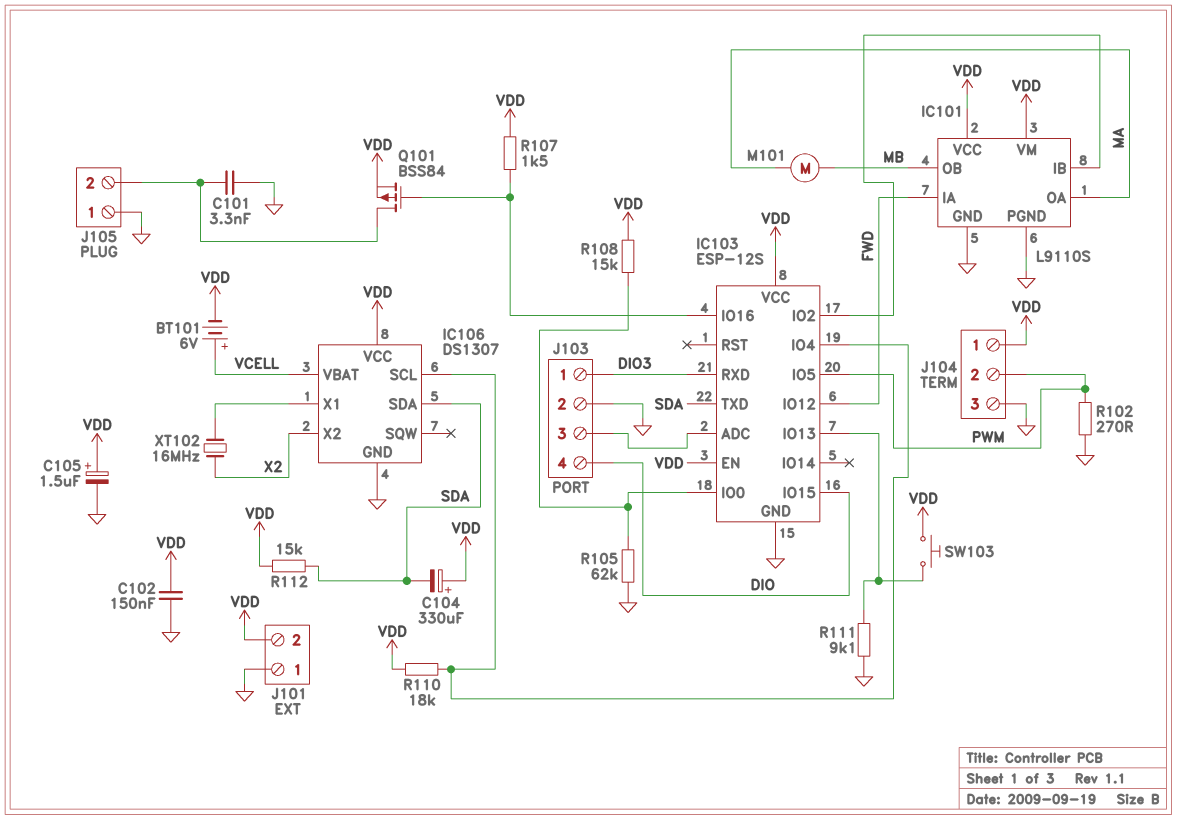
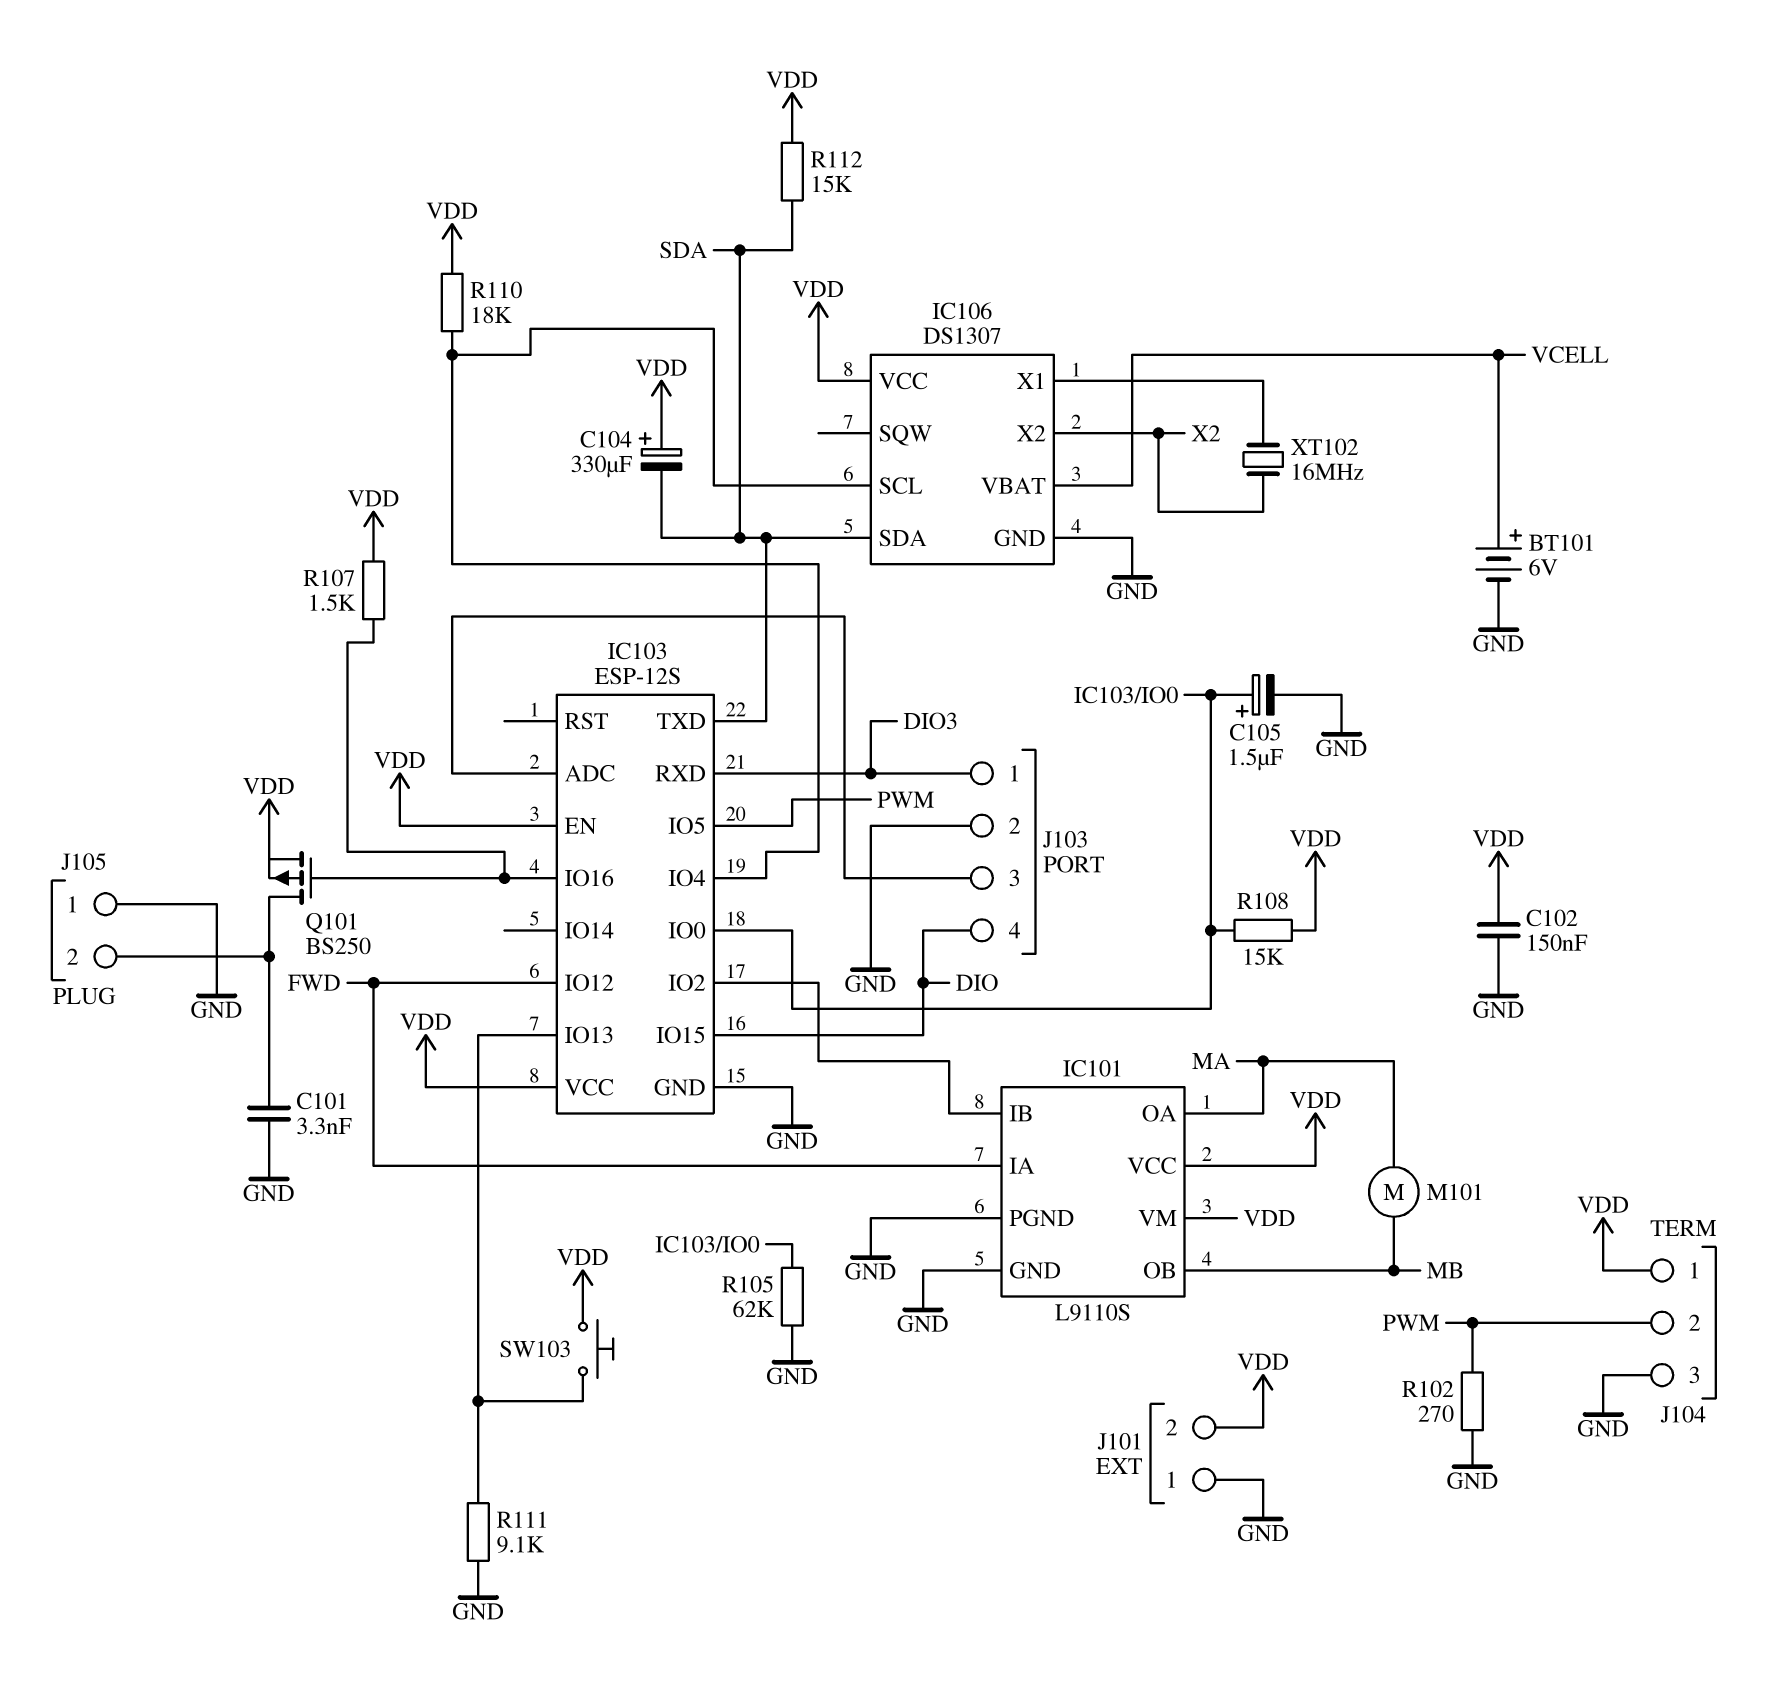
BT101: 6V (plus VCELL, minus VDD) -> 6V (plus VCELL, minus GND)
C105: 1.5uF (plus VDD, minus GND) -> 1.5uF (plus IC103/IO0, minus GND)
Q101: PMOS BSS84 (G IC103/IO16, D J105/2, S VDD) -> PMOS BS250 (G IC103/IO16, D J105/2, S VDD)

